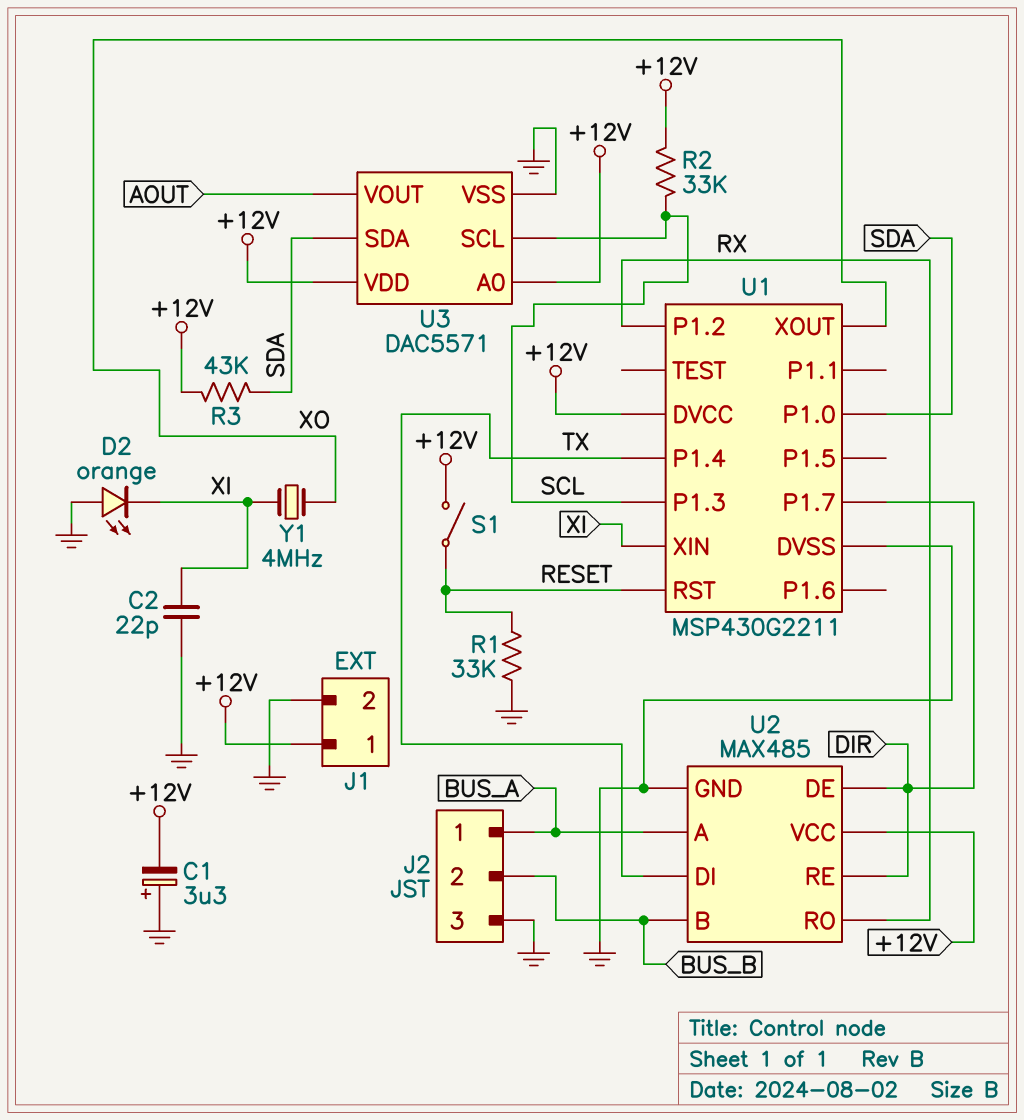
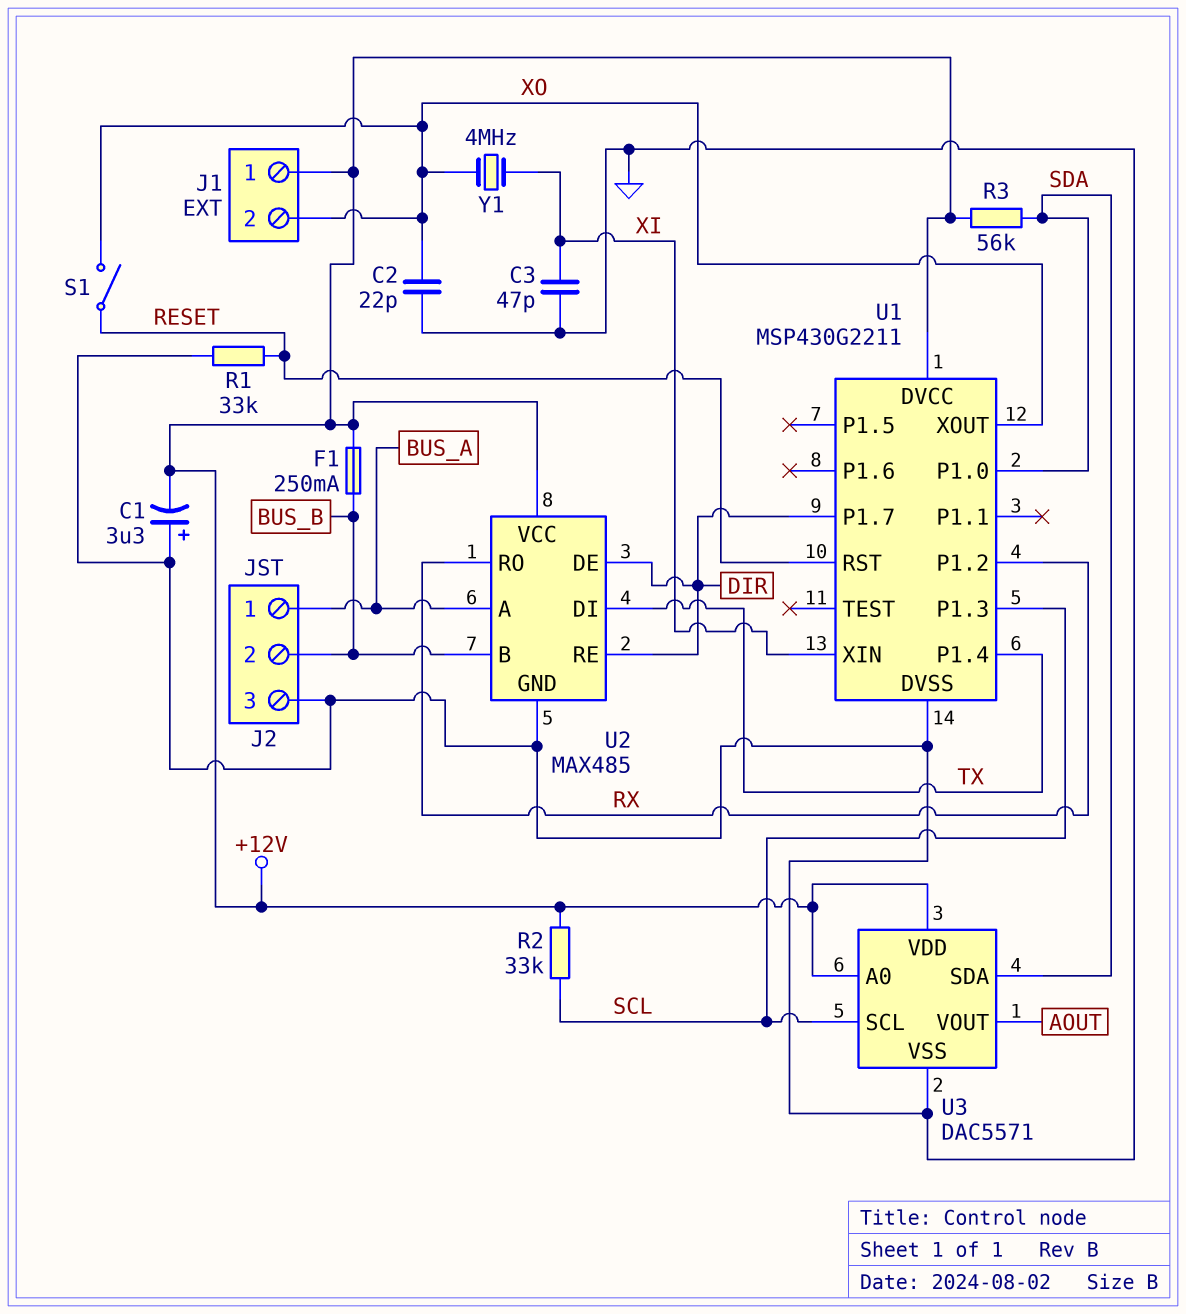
C2: 22pF (GND, XI) -> 22pF (GND, XO)
C3: none -> 47pF (GND, XI)
D2: LED orange (A GND, K XI) -> none
F1: none -> 250mA (+12V, BUS_B)
J1 pin 2: GND -> XO
R3: 43k (+12V, SDA) -> 56k (+12V, SDA)
S1: switch (+12V, RESET) -> switch (RESET, XO)

